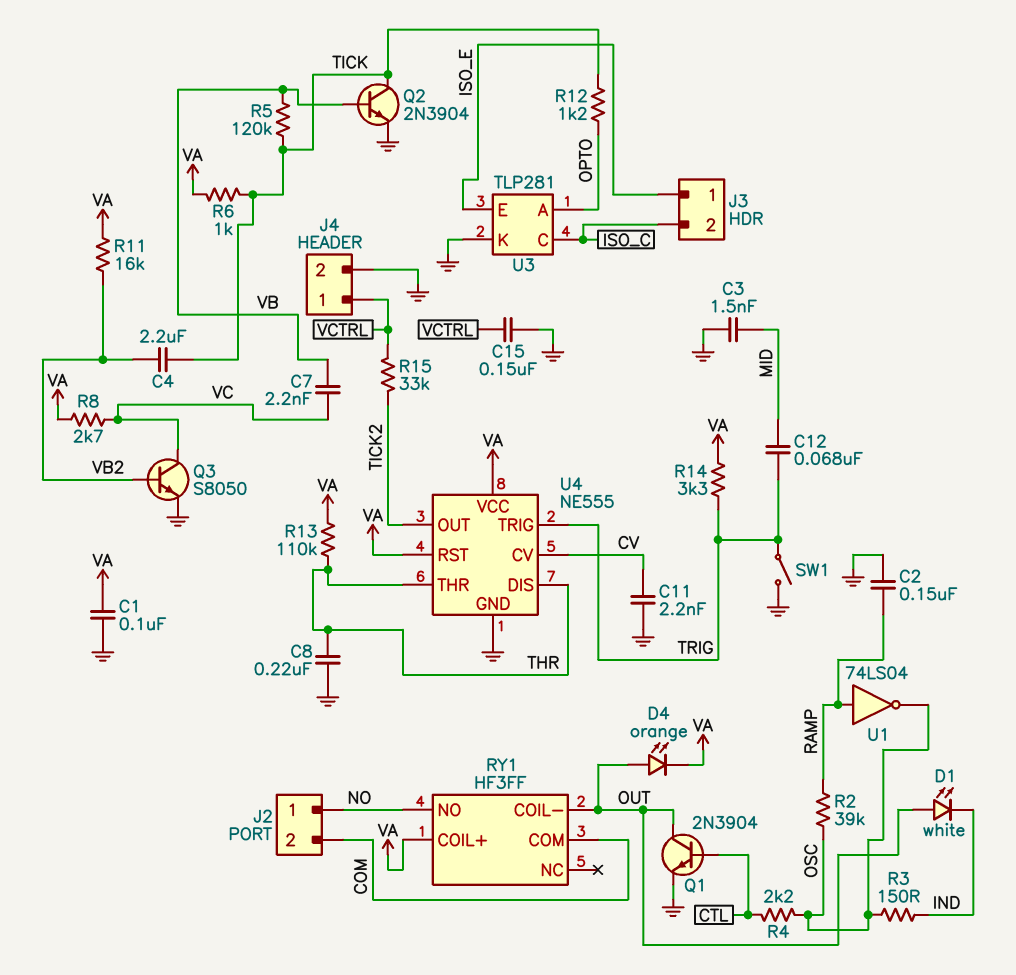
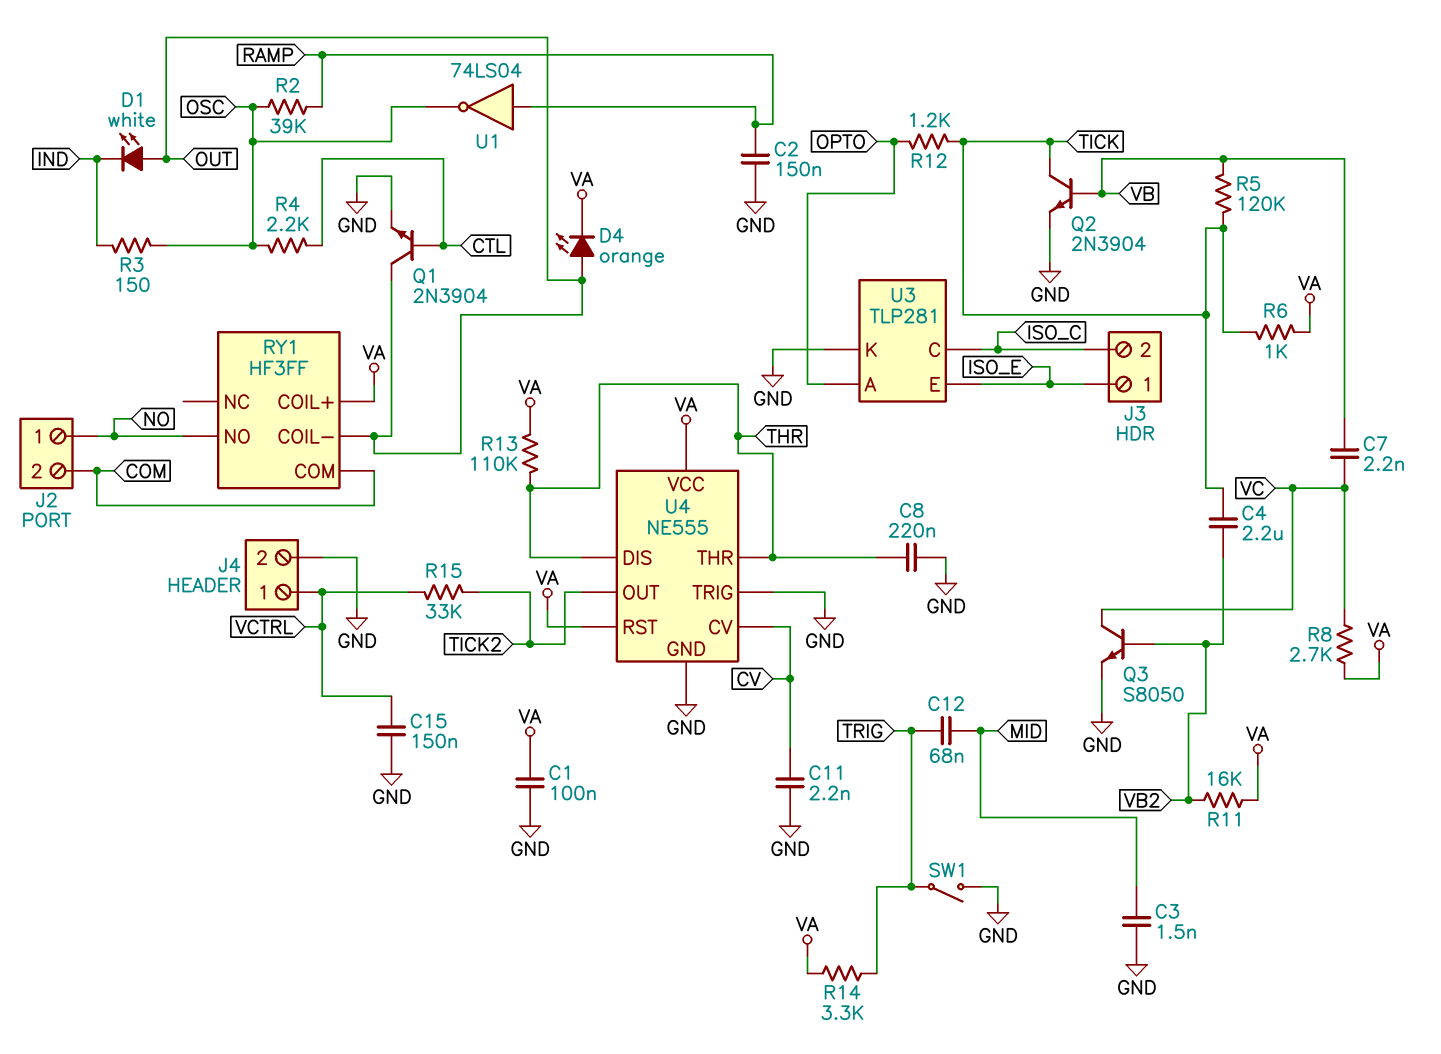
U4 pin TRIG: TRIG -> GND

